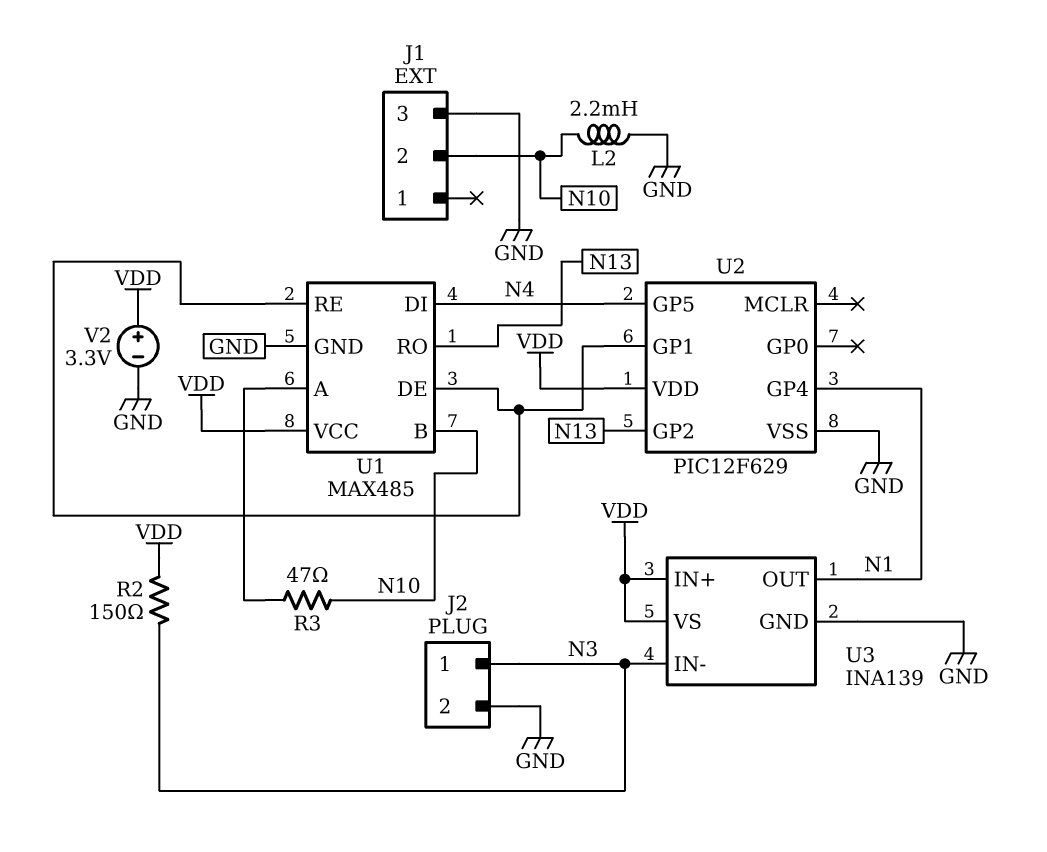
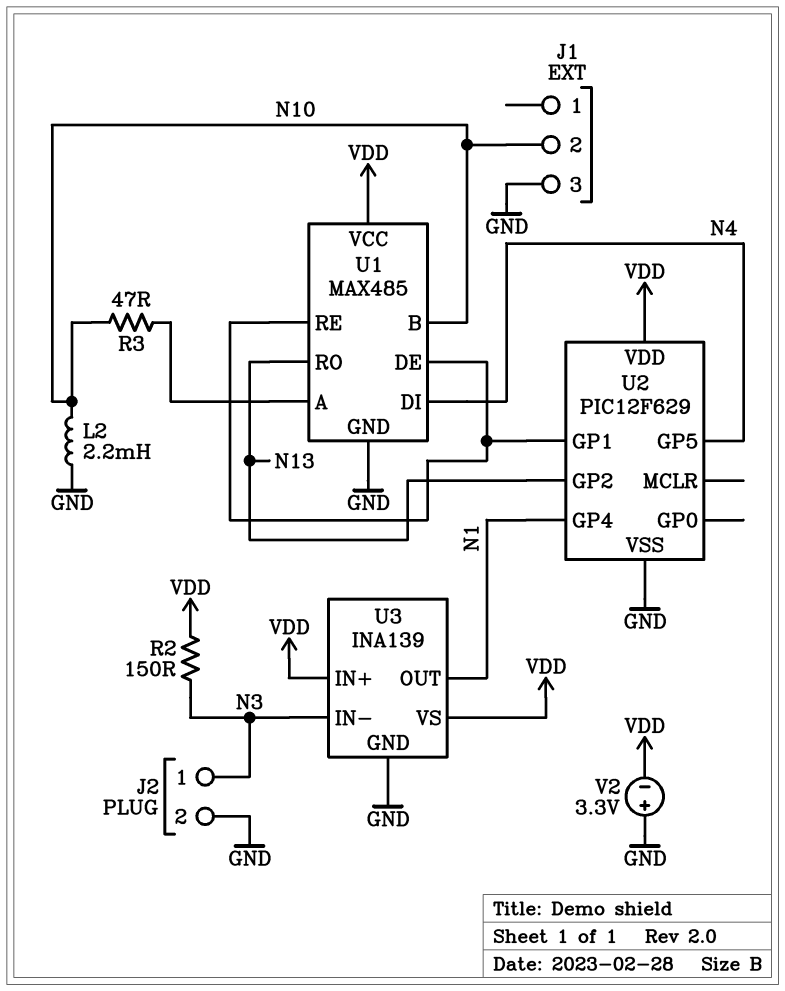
V2: 3.3V (plus VDD, minus GND) -> 3.3V (plus GND, minus VDD)

